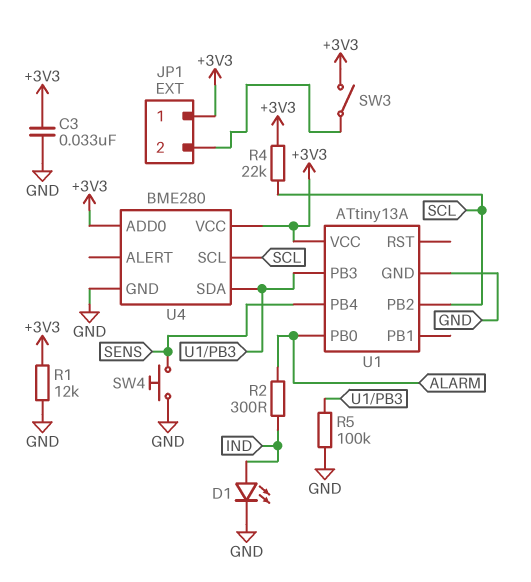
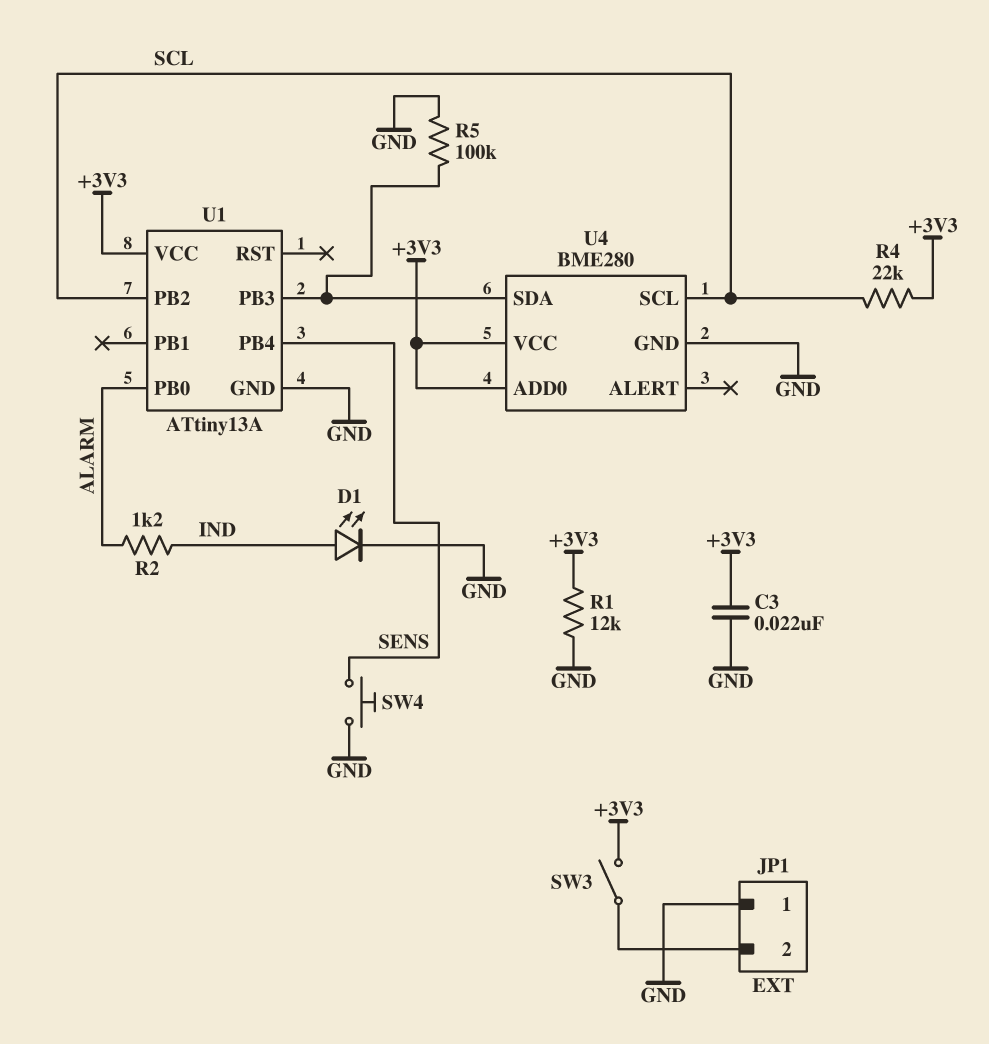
C3: 33nF (+3V3, GND) -> 22nF (+3V3, GND)
JP1 pin 1: +3V3 -> GND
R2: 300 (ALARM, IND) -> 1.2k (ALARM, IND)

